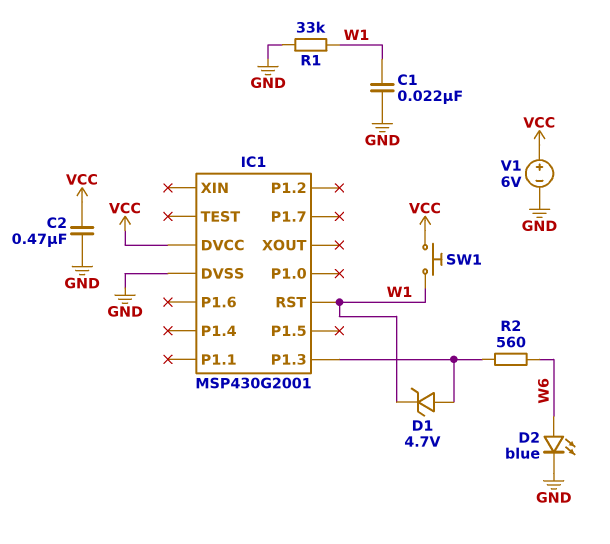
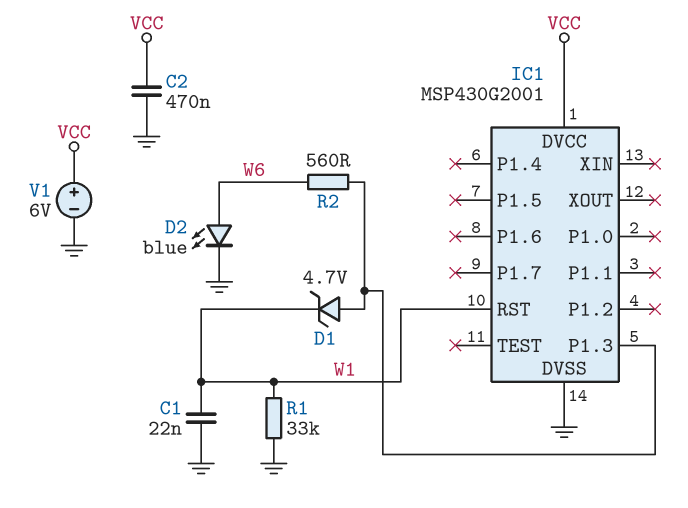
SW1: button (VCC, W1) -> none

